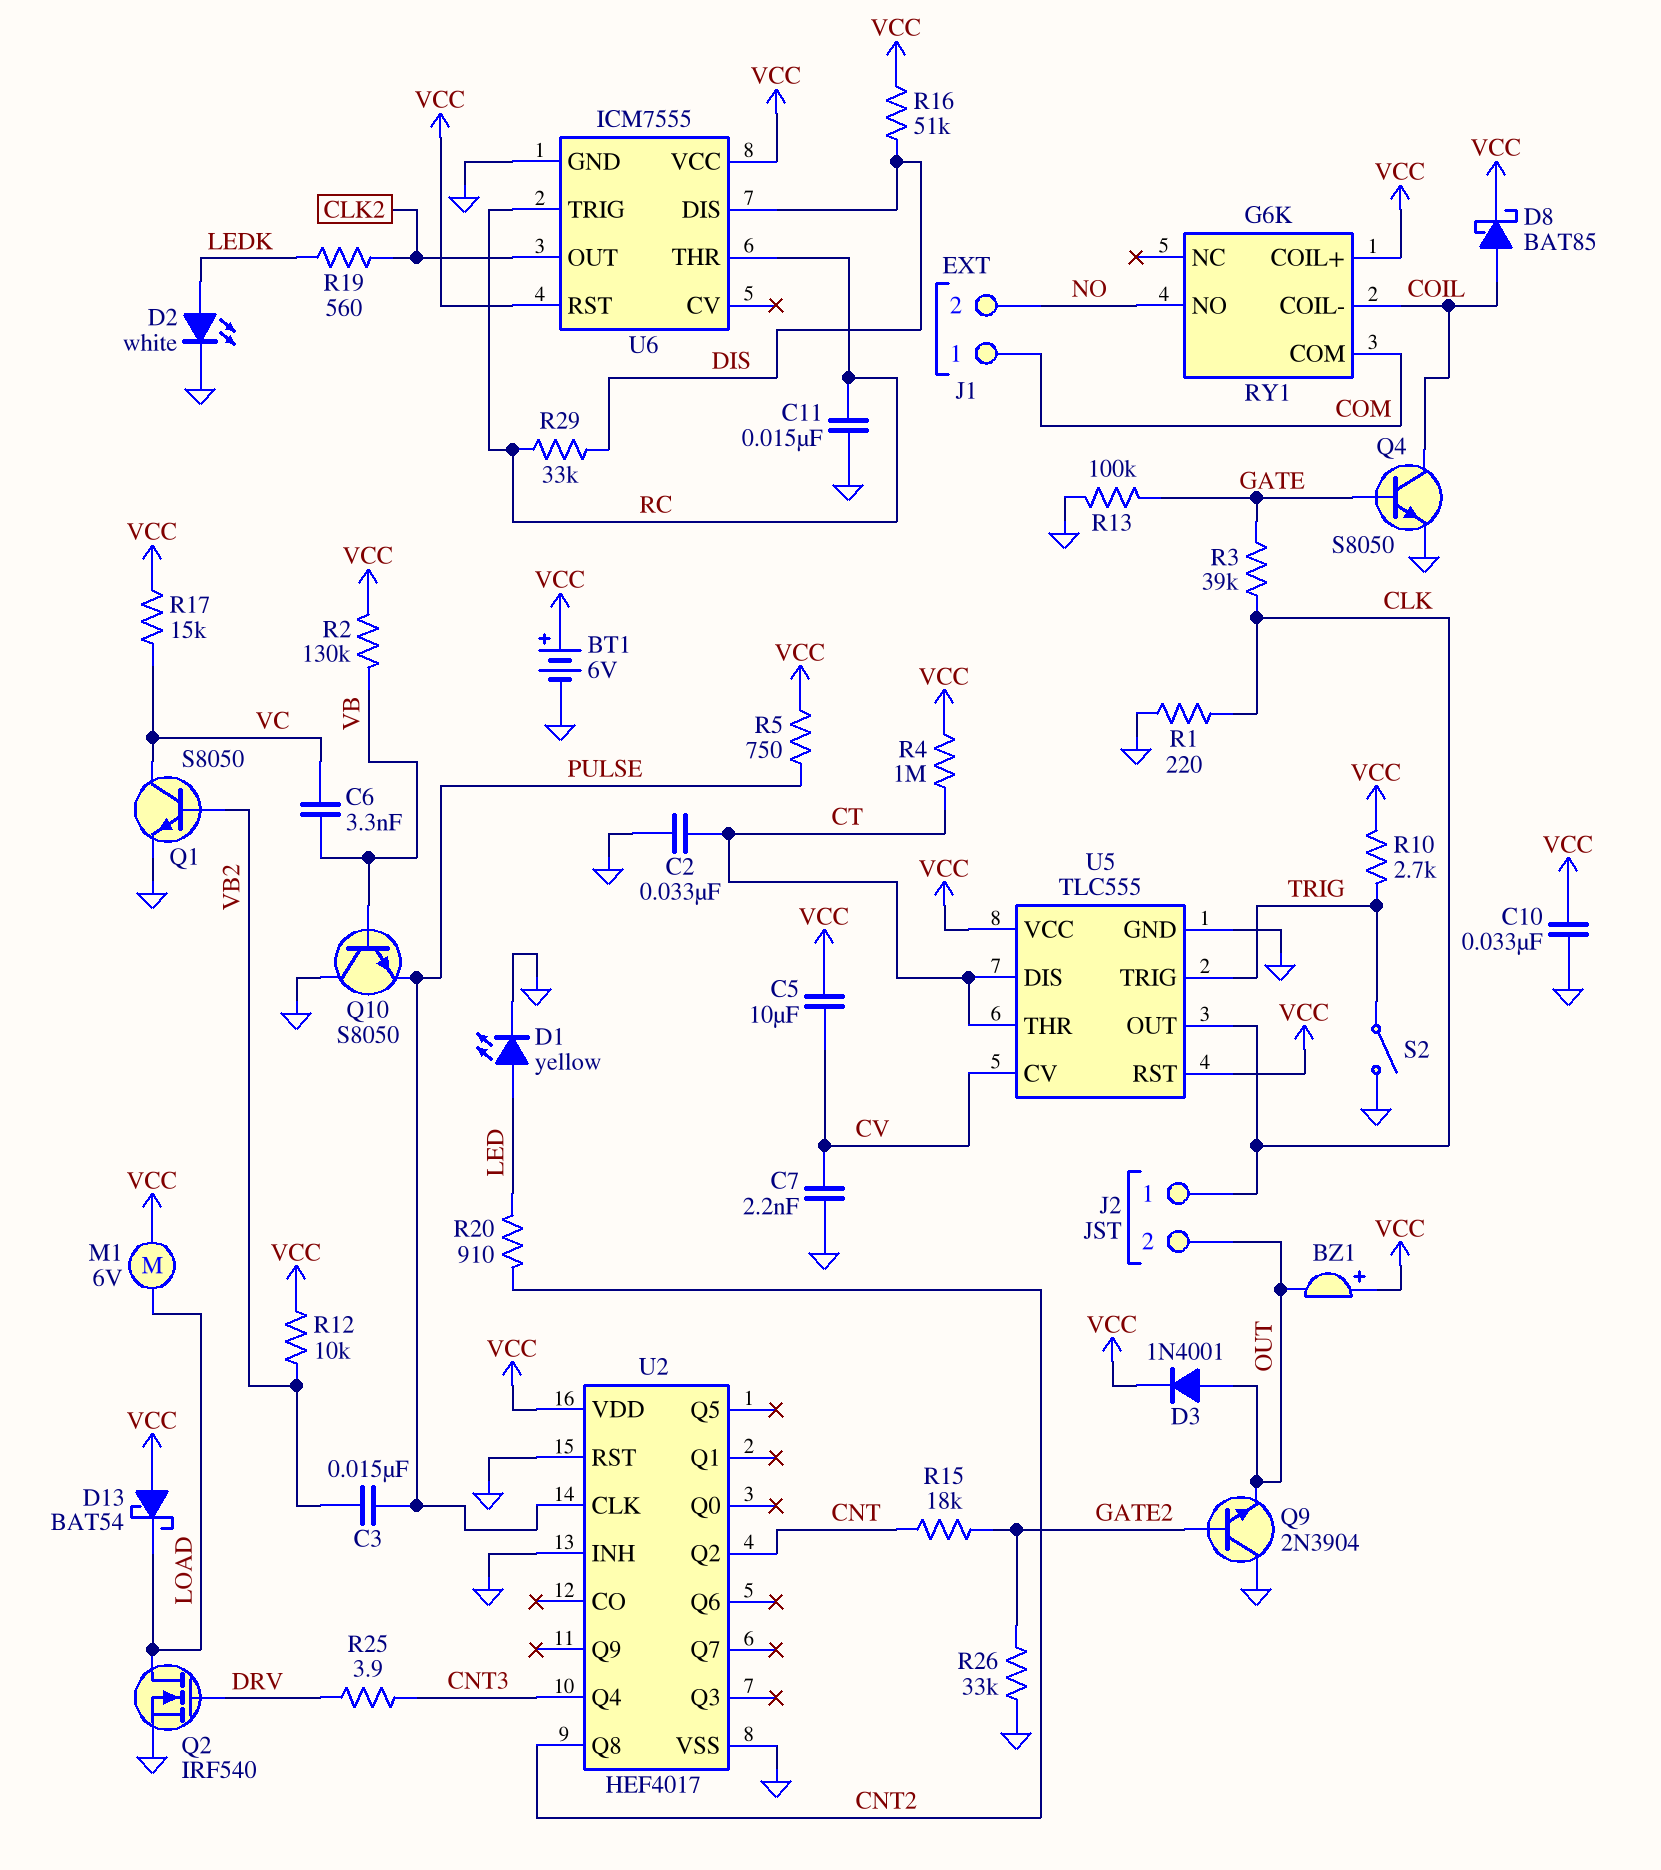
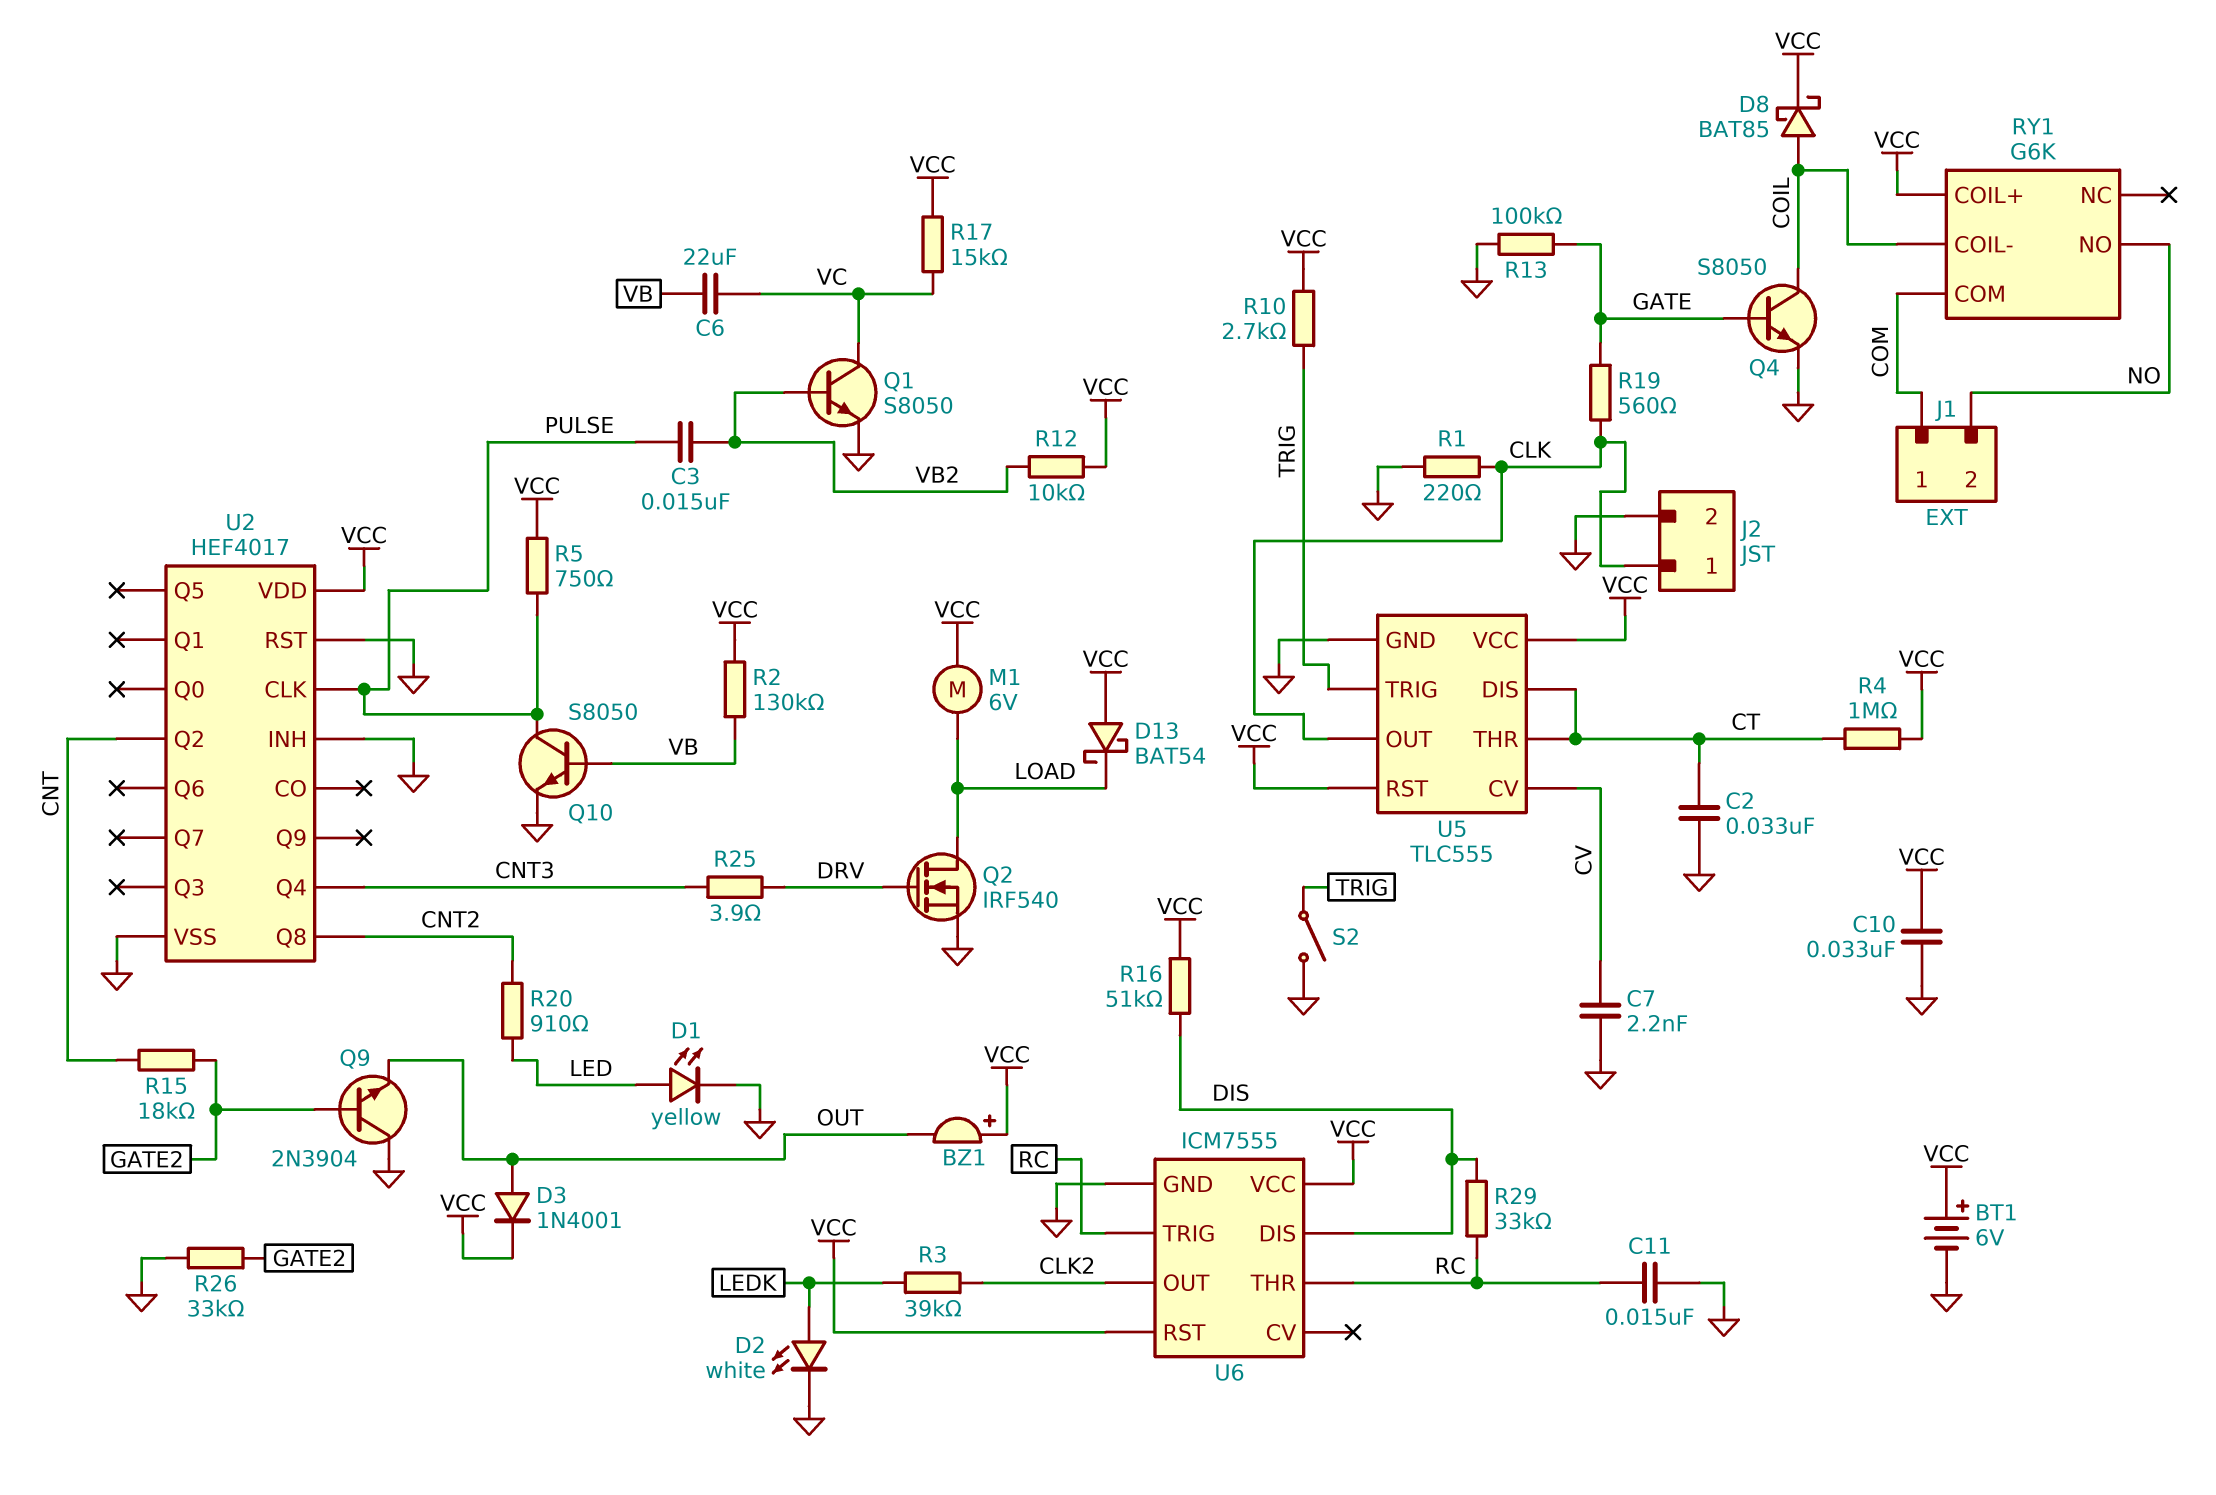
C5: 10uF (CV, VCC) -> none
C6: 3.3nF (VB, VC) -> 22uF (VB, VC)
J2 pin 2: OUT -> GND
Q10: NPN S8050 (B VB, C GND, E PULSE) -> NPN S8050 (B VB, C PULSE, E GND)
R3: 39k (CLK, GATE) -> 39k (CLK2, LEDK)
R19: 560 (CLK2, LEDK) -> 560 (CLK, GATE)

